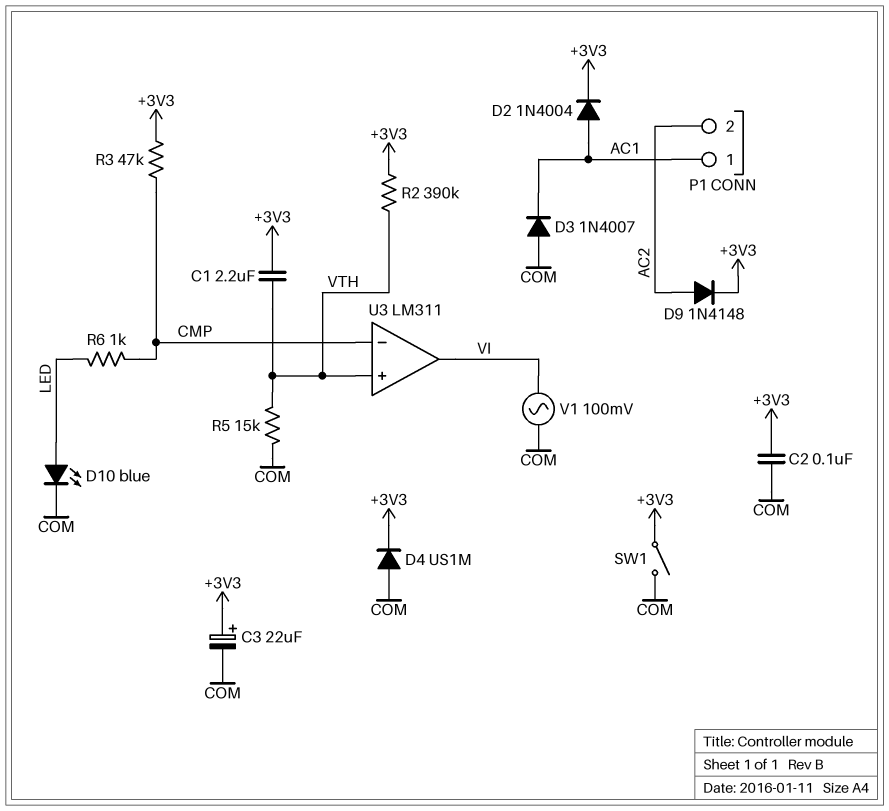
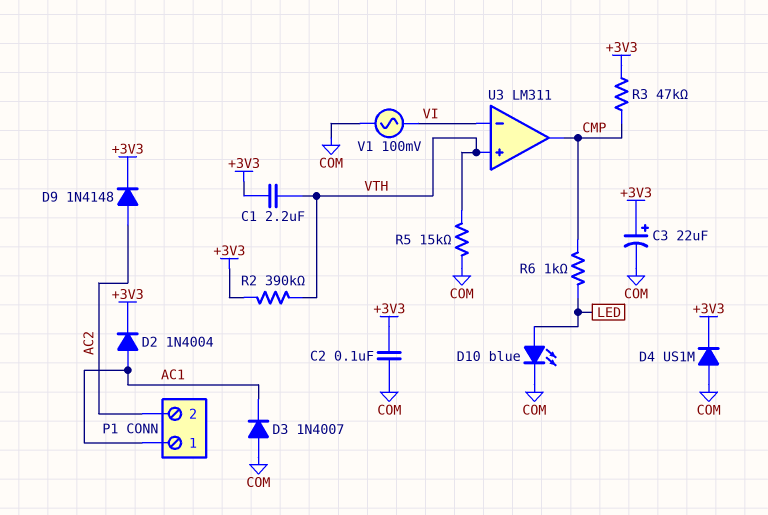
SW1: switch (+3V3, COM) -> none
U3 pin in-: CMP -> VI
U3 pin out: VI -> CMP

